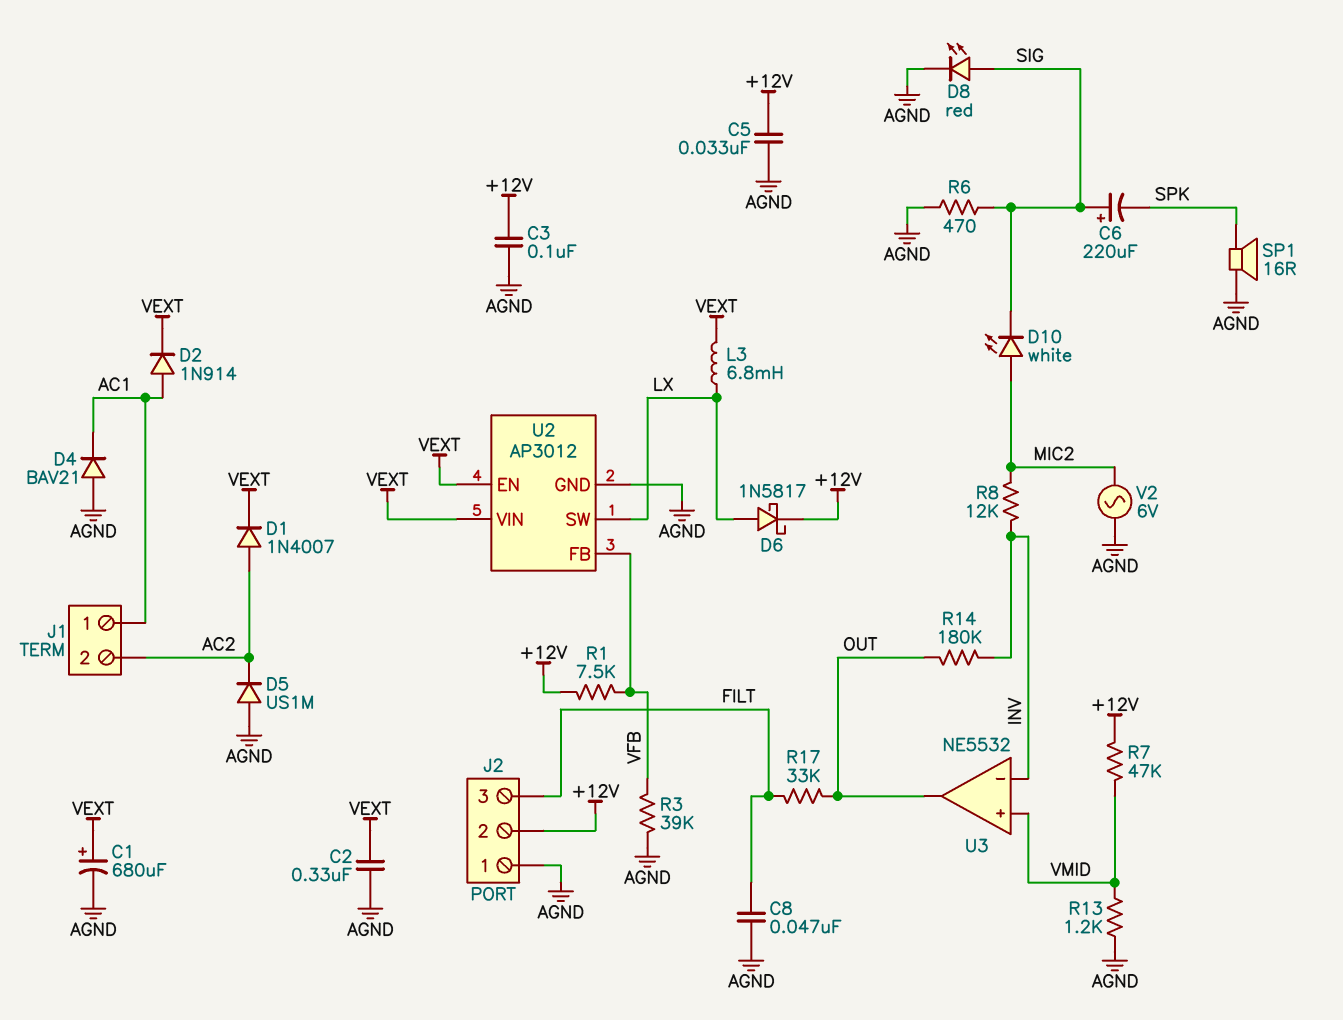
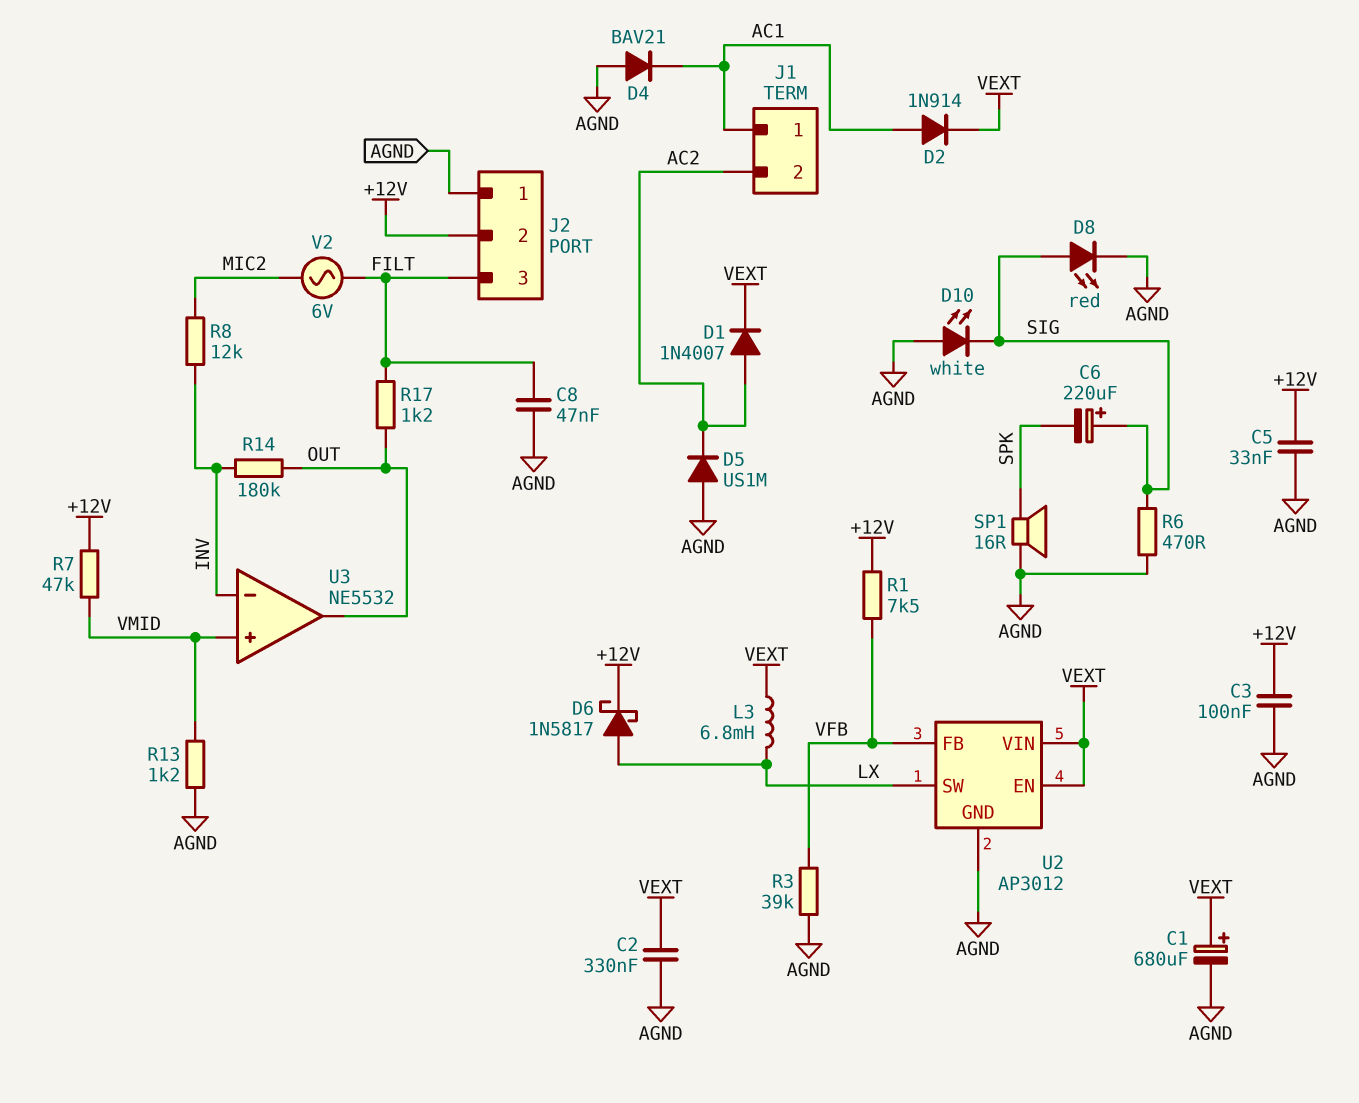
D10: LED white (A MIC2, K SIG) -> LED white (A AGND, K SIG)
R17: 33k (FILT, OUT) -> 1.2k (FILT, OUT)
V2: AC 6V (AGND, MIC2) -> AC 6V (FILT, MIC2)

